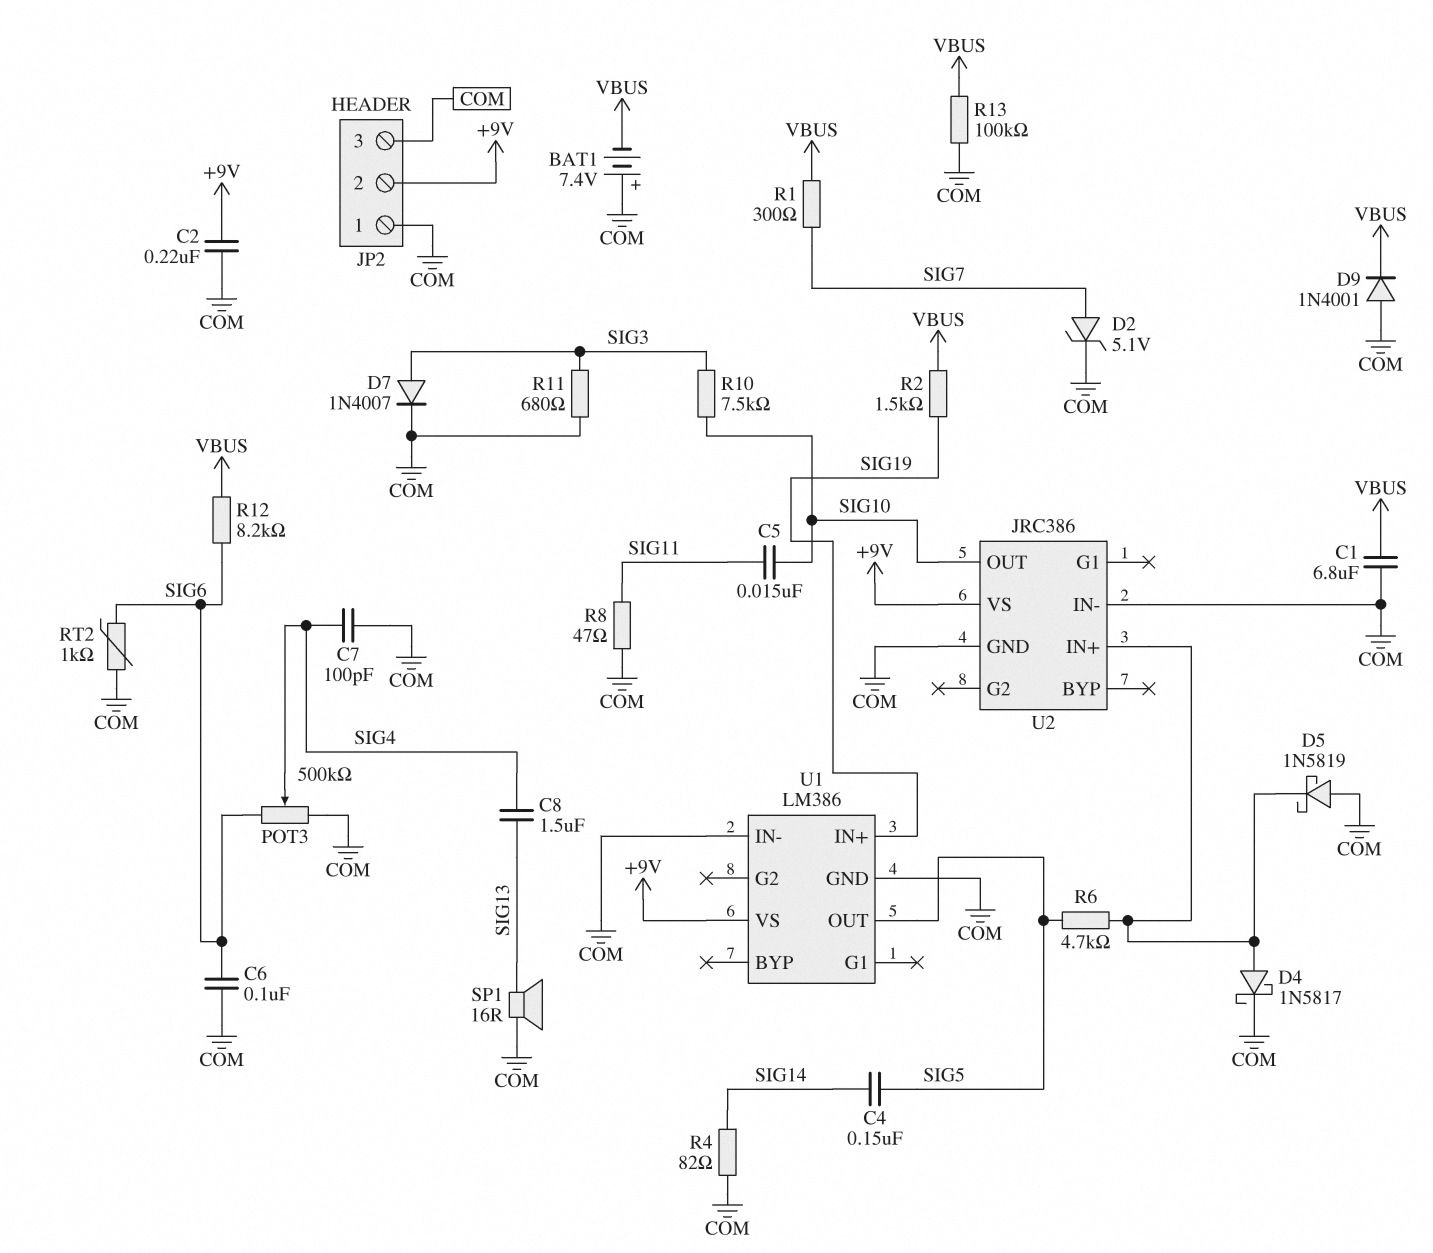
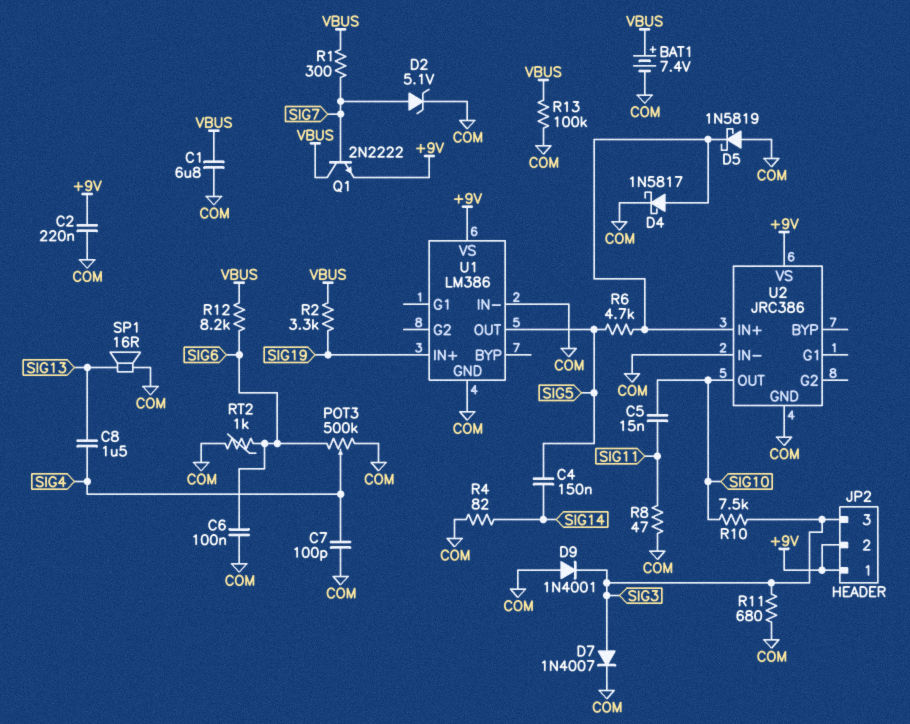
BAT1: 7.4V (plus COM, minus VBUS) -> 7.4V (plus VBUS, minus COM)
D9: diode 1N4001 (A COM, K VBUS) -> diode 1N4001 (A COM, K SIG3)
JP2 pin 1: COM -> +9V
JP2 pin 3: COM -> SIG3
Q1: none -> NPN 2N2222 (B SIG7, C VBUS, E +9V)
R2: 1.5k (SIG19, VBUS) -> 3.3k (SIG19, VBUS)

